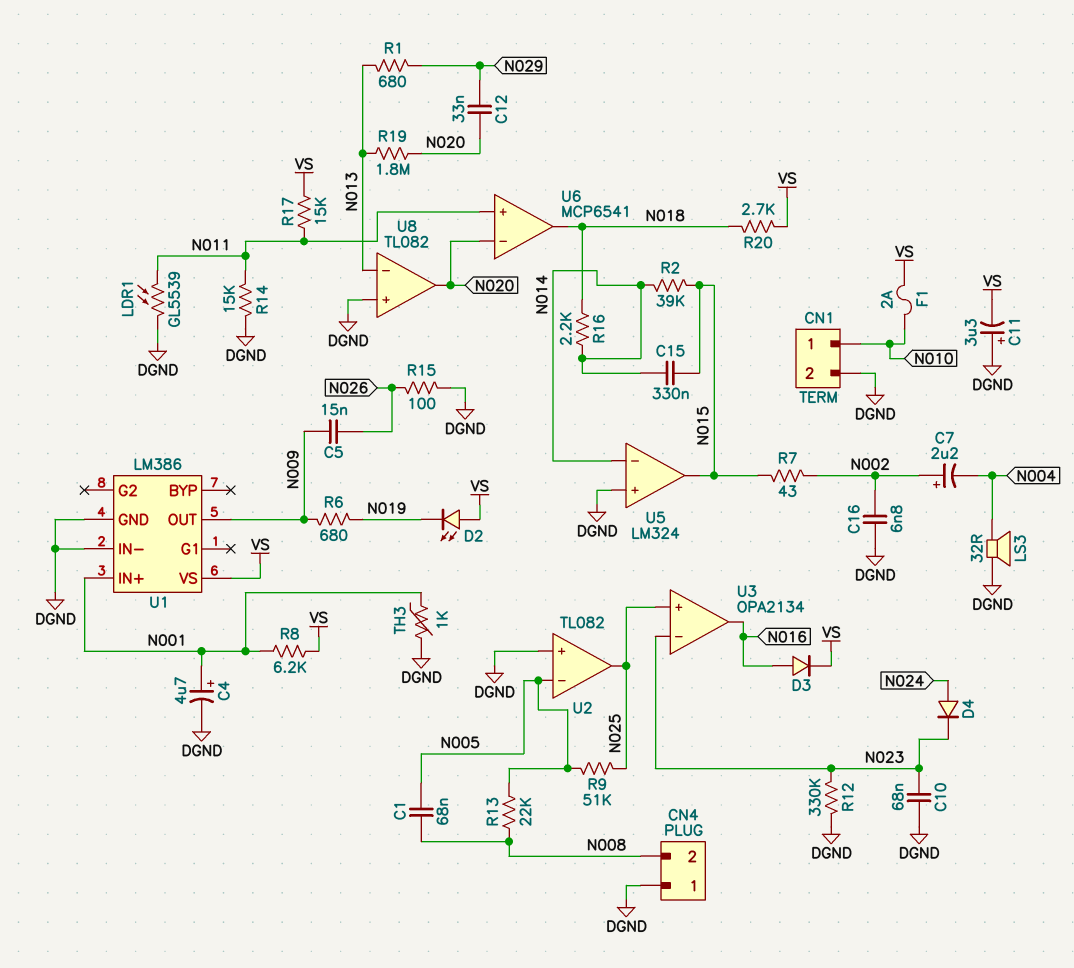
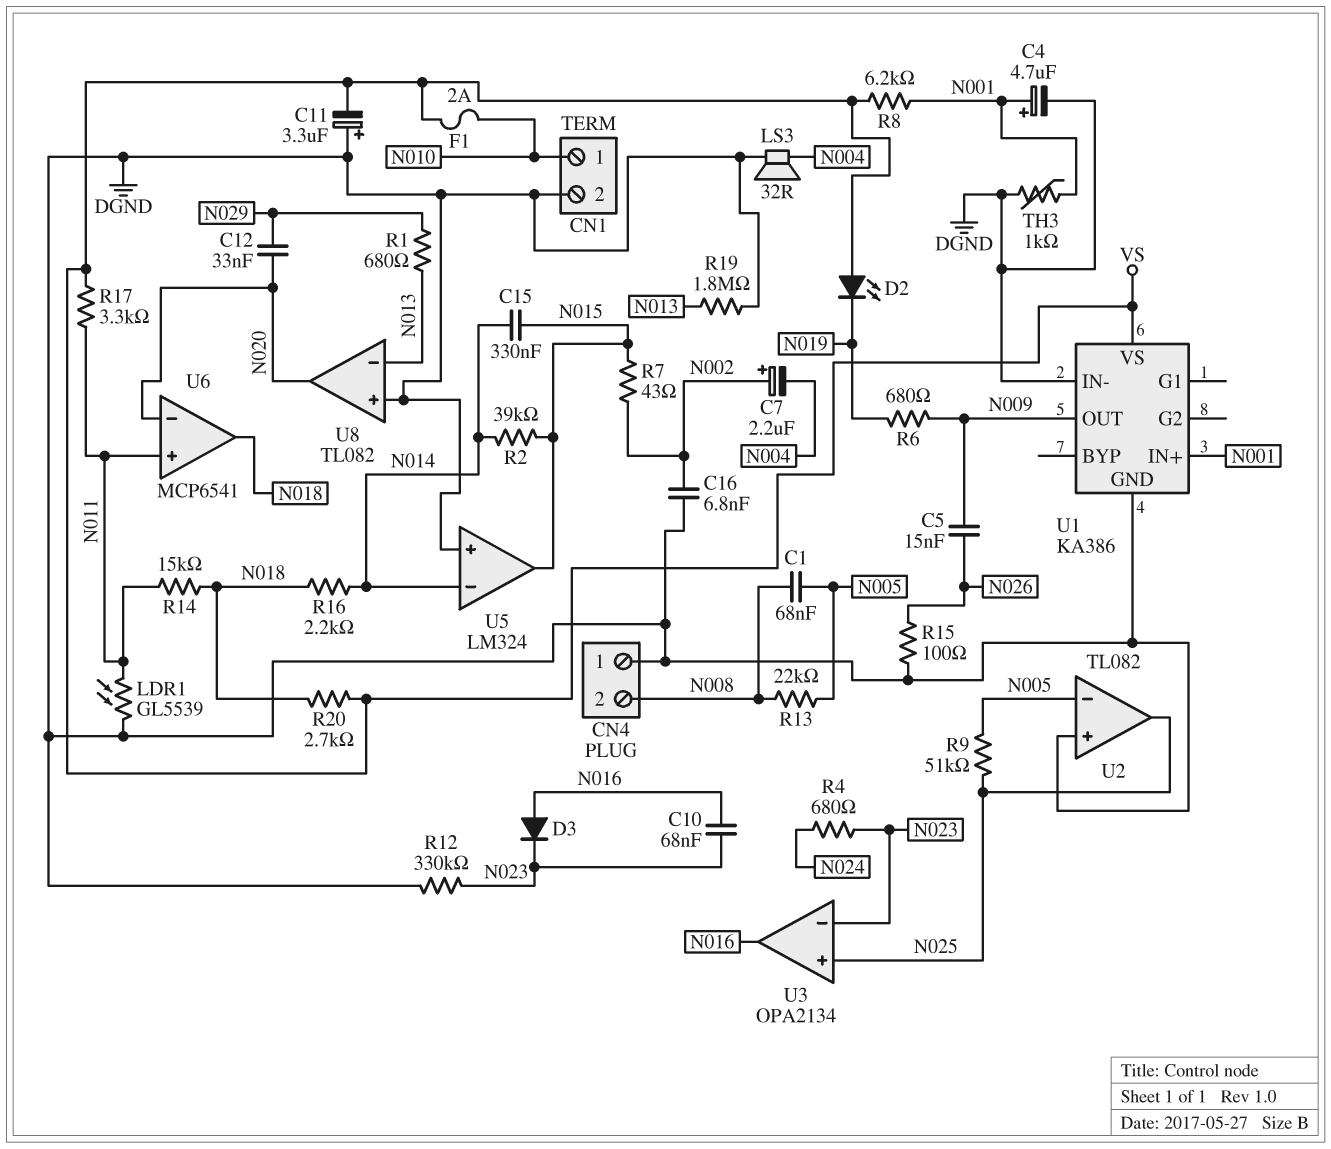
C10: 68nF (DGND, N023) -> 68nF (N016, N023)
D3: diode (A N016, K VS) -> diode (A N016, K N023)
D4: diode (A N024, K N023) -> none
R4: none -> 680 (N023, N024)
R14: 15k (DGND, N011) -> 15k (N011, N018)
R17: 15k (N011, VS) -> 3.3k (N011, VS)
R19: 1.8M (N013, N020) -> 1.8M (DGND, N013)
U1: LM386 -> KA386

